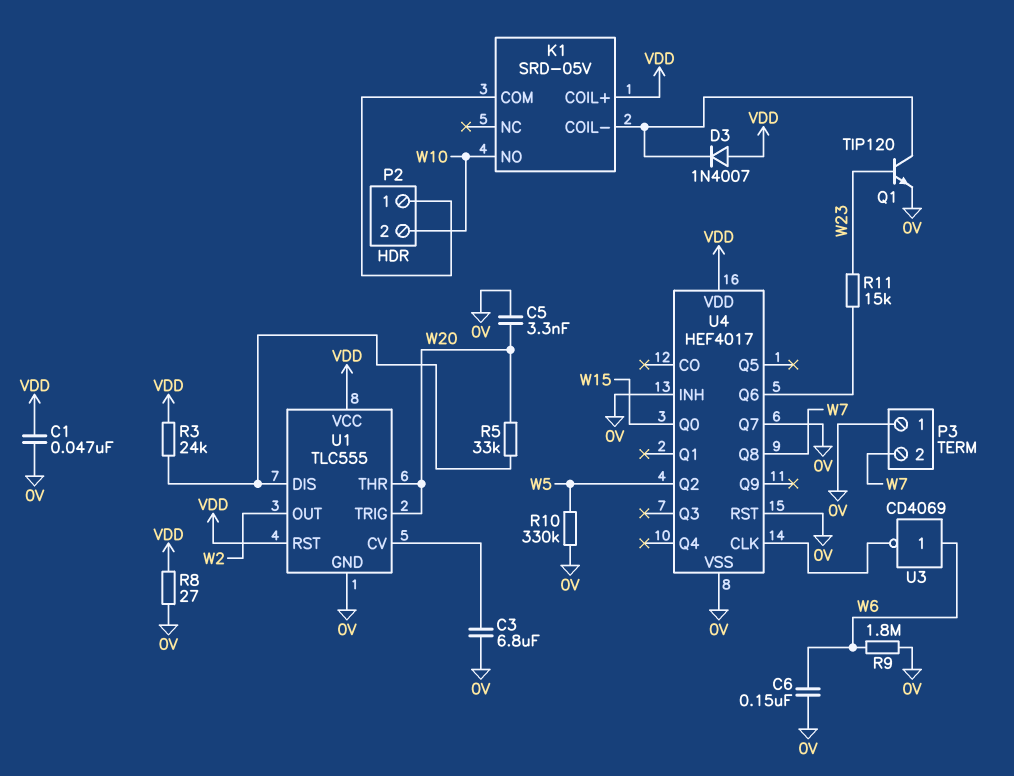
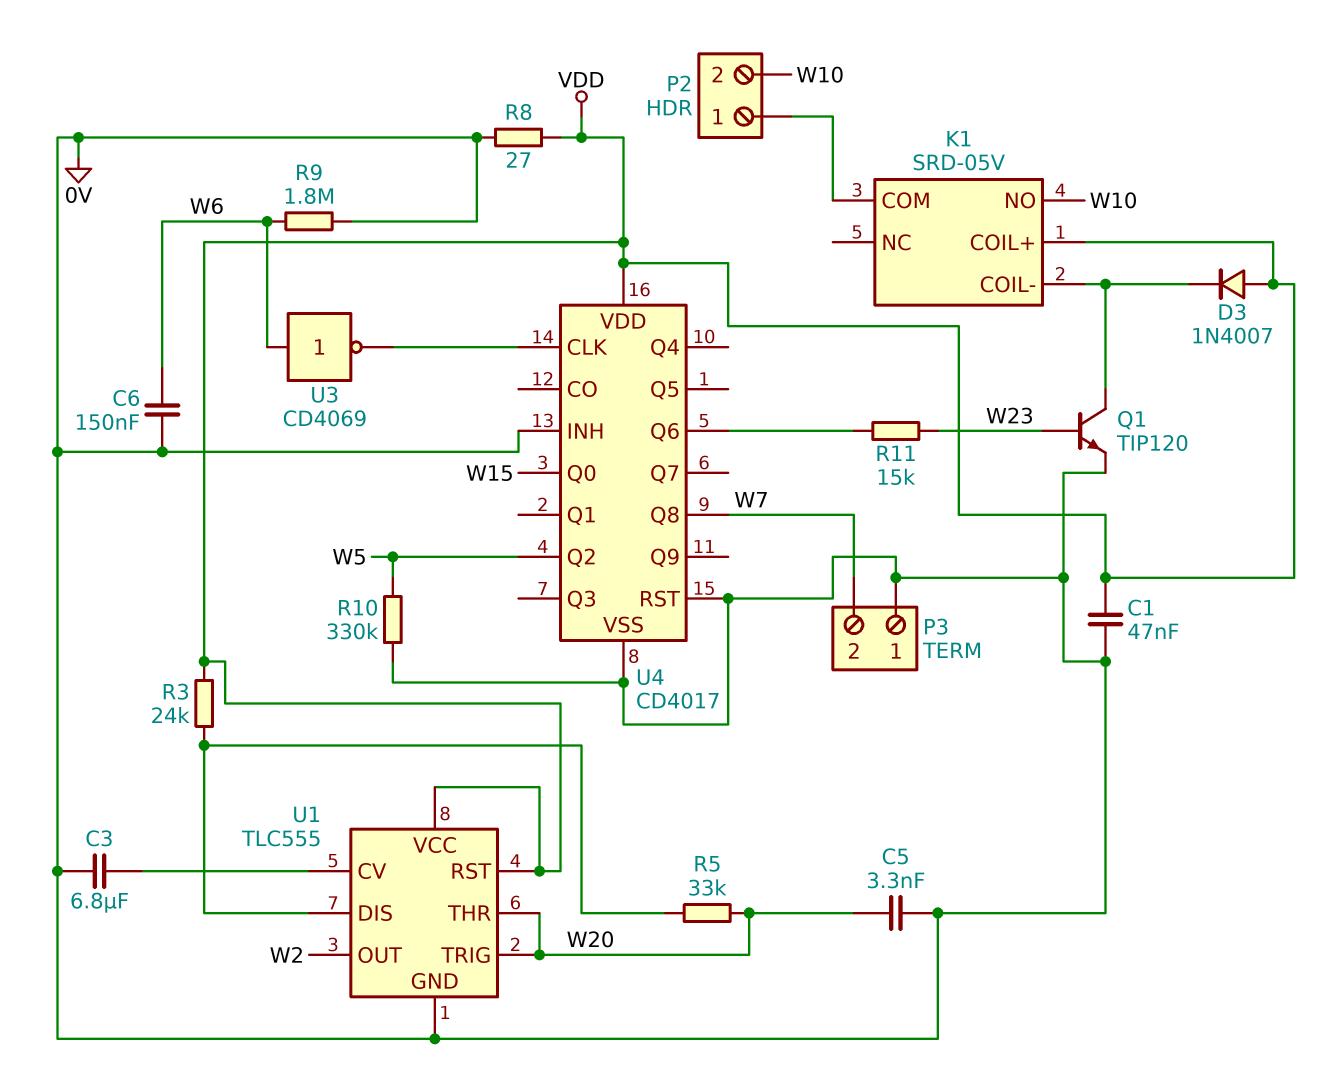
U4: HEF4017 -> CD4017
U4 pin Q7: 0V -> none

